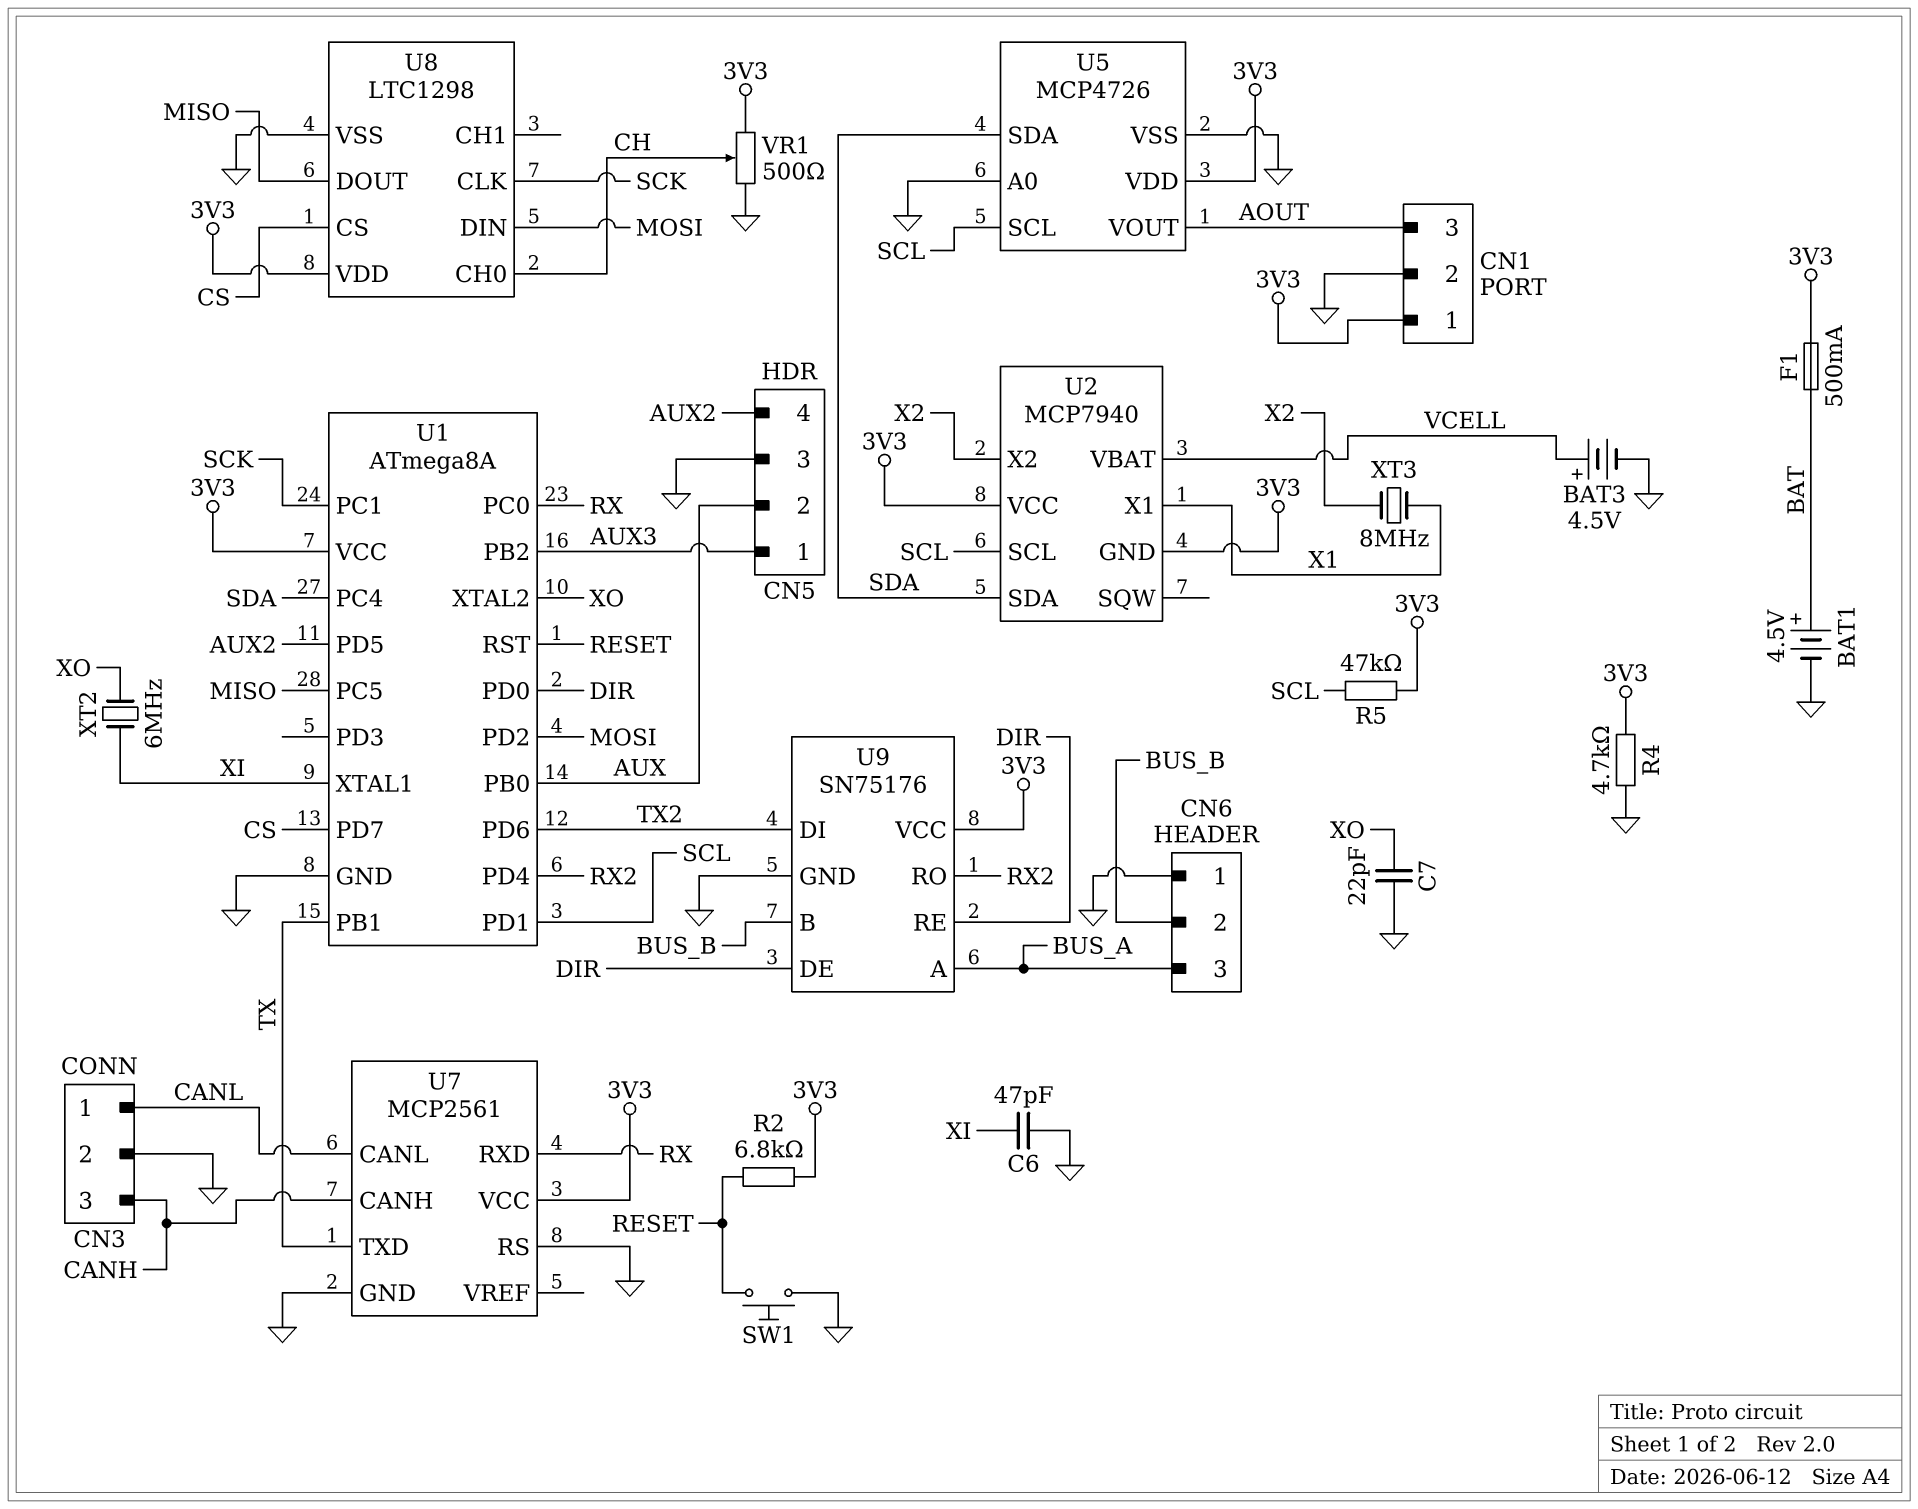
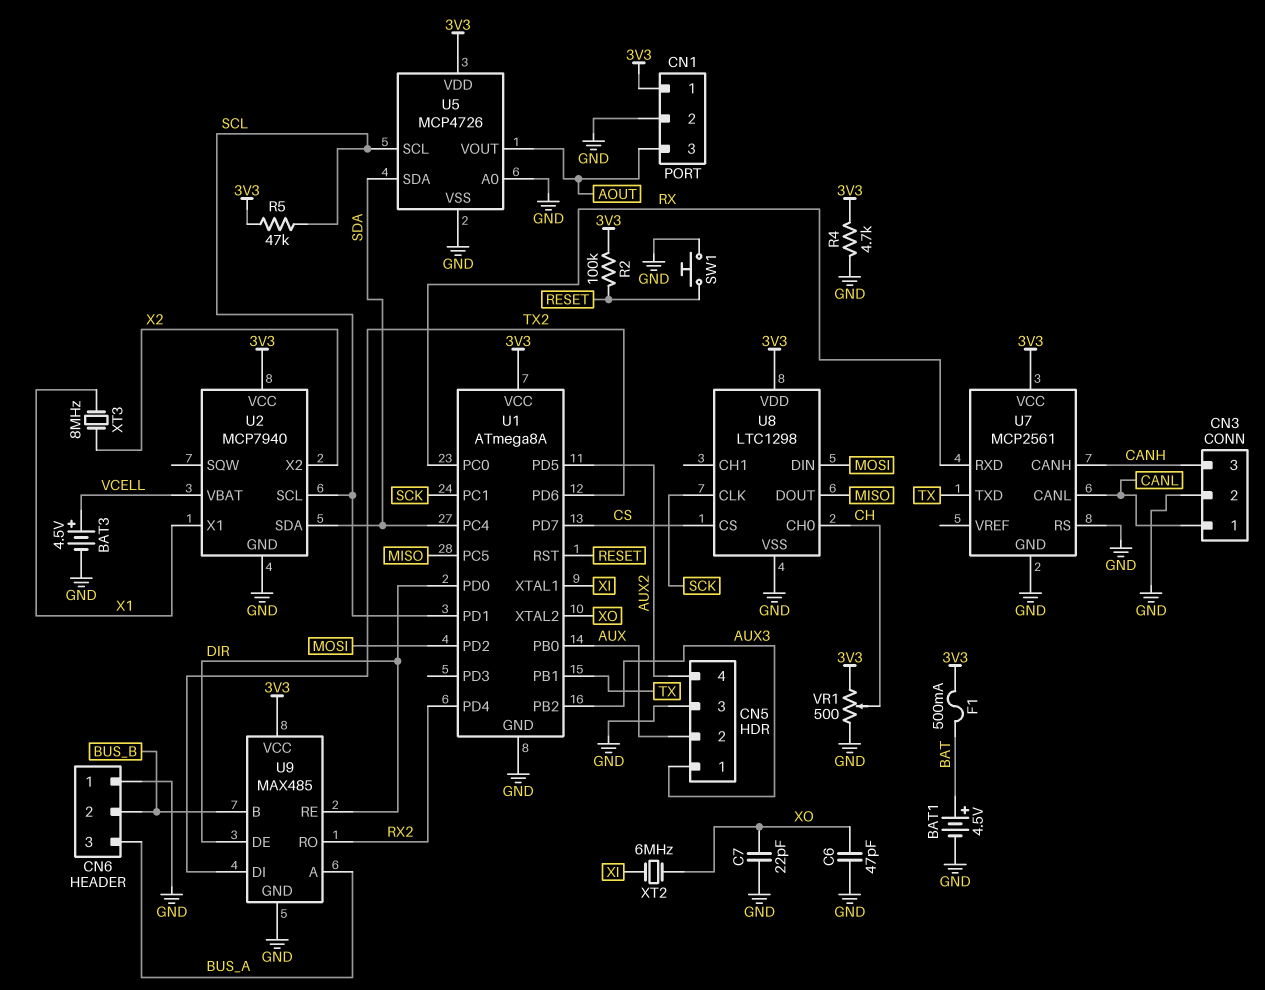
C6: 47pF (GND, XI) -> 47pF (GND, XO)
R2: 6.8k (3V3, RESET) -> 100k (3V3, RESET)
U2 pin GND: 3V3 -> GND
U9: SN75176 -> MAX485

